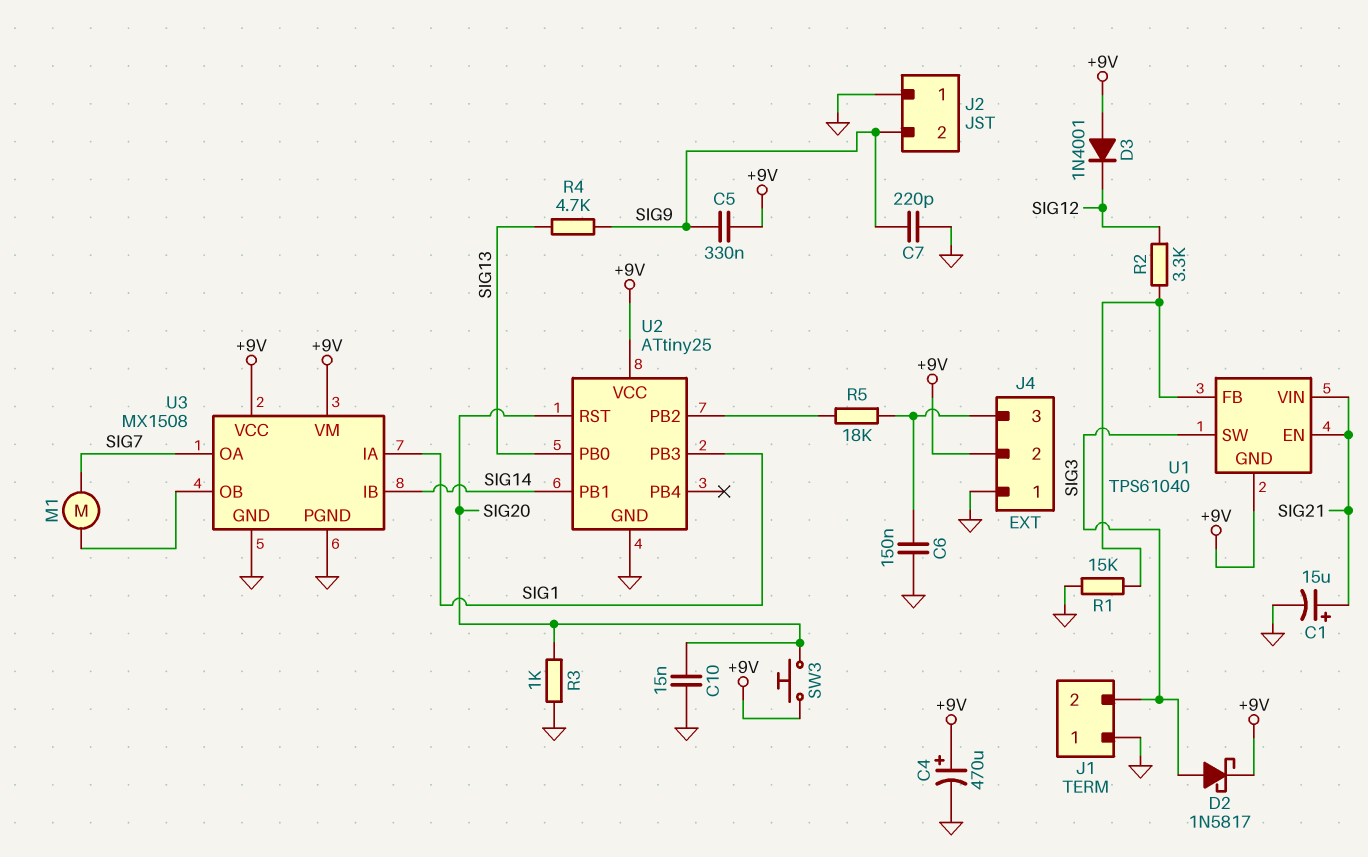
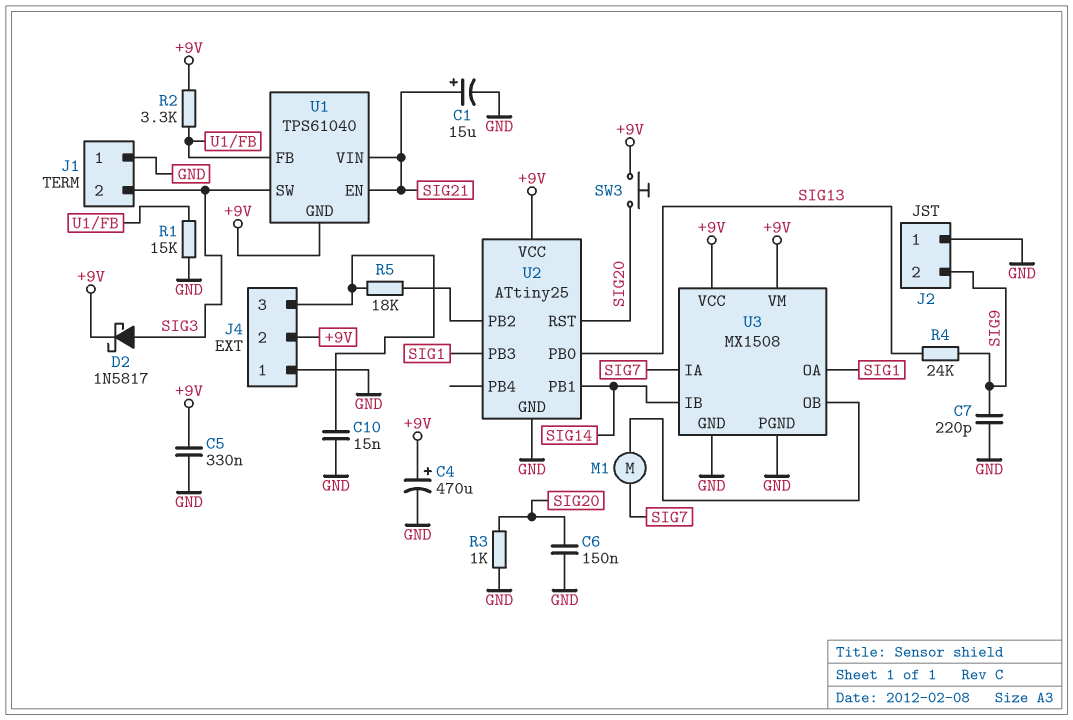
C5: 330nF (+9V, SIG9) -> 330nF (+9V, GND)
C6: 150nF (GND, J4/3) -> 150nF (GND, SIG20)
C10: 15nF (GND, SIG20) -> 15nF (GND, J4/3)
D3: diode 1N4001 (A +9V, K SIG12) -> none
R2: 3.3k (SIG12, U1/FB) -> 3.3k (+9V, U1/FB)
R4: 4.7k (SIG9, SIG13) -> 24k (SIG9, SIG13)
U3 pin IA: SIG1 -> SIG7
U3 pin OA: SIG7 -> SIG1

